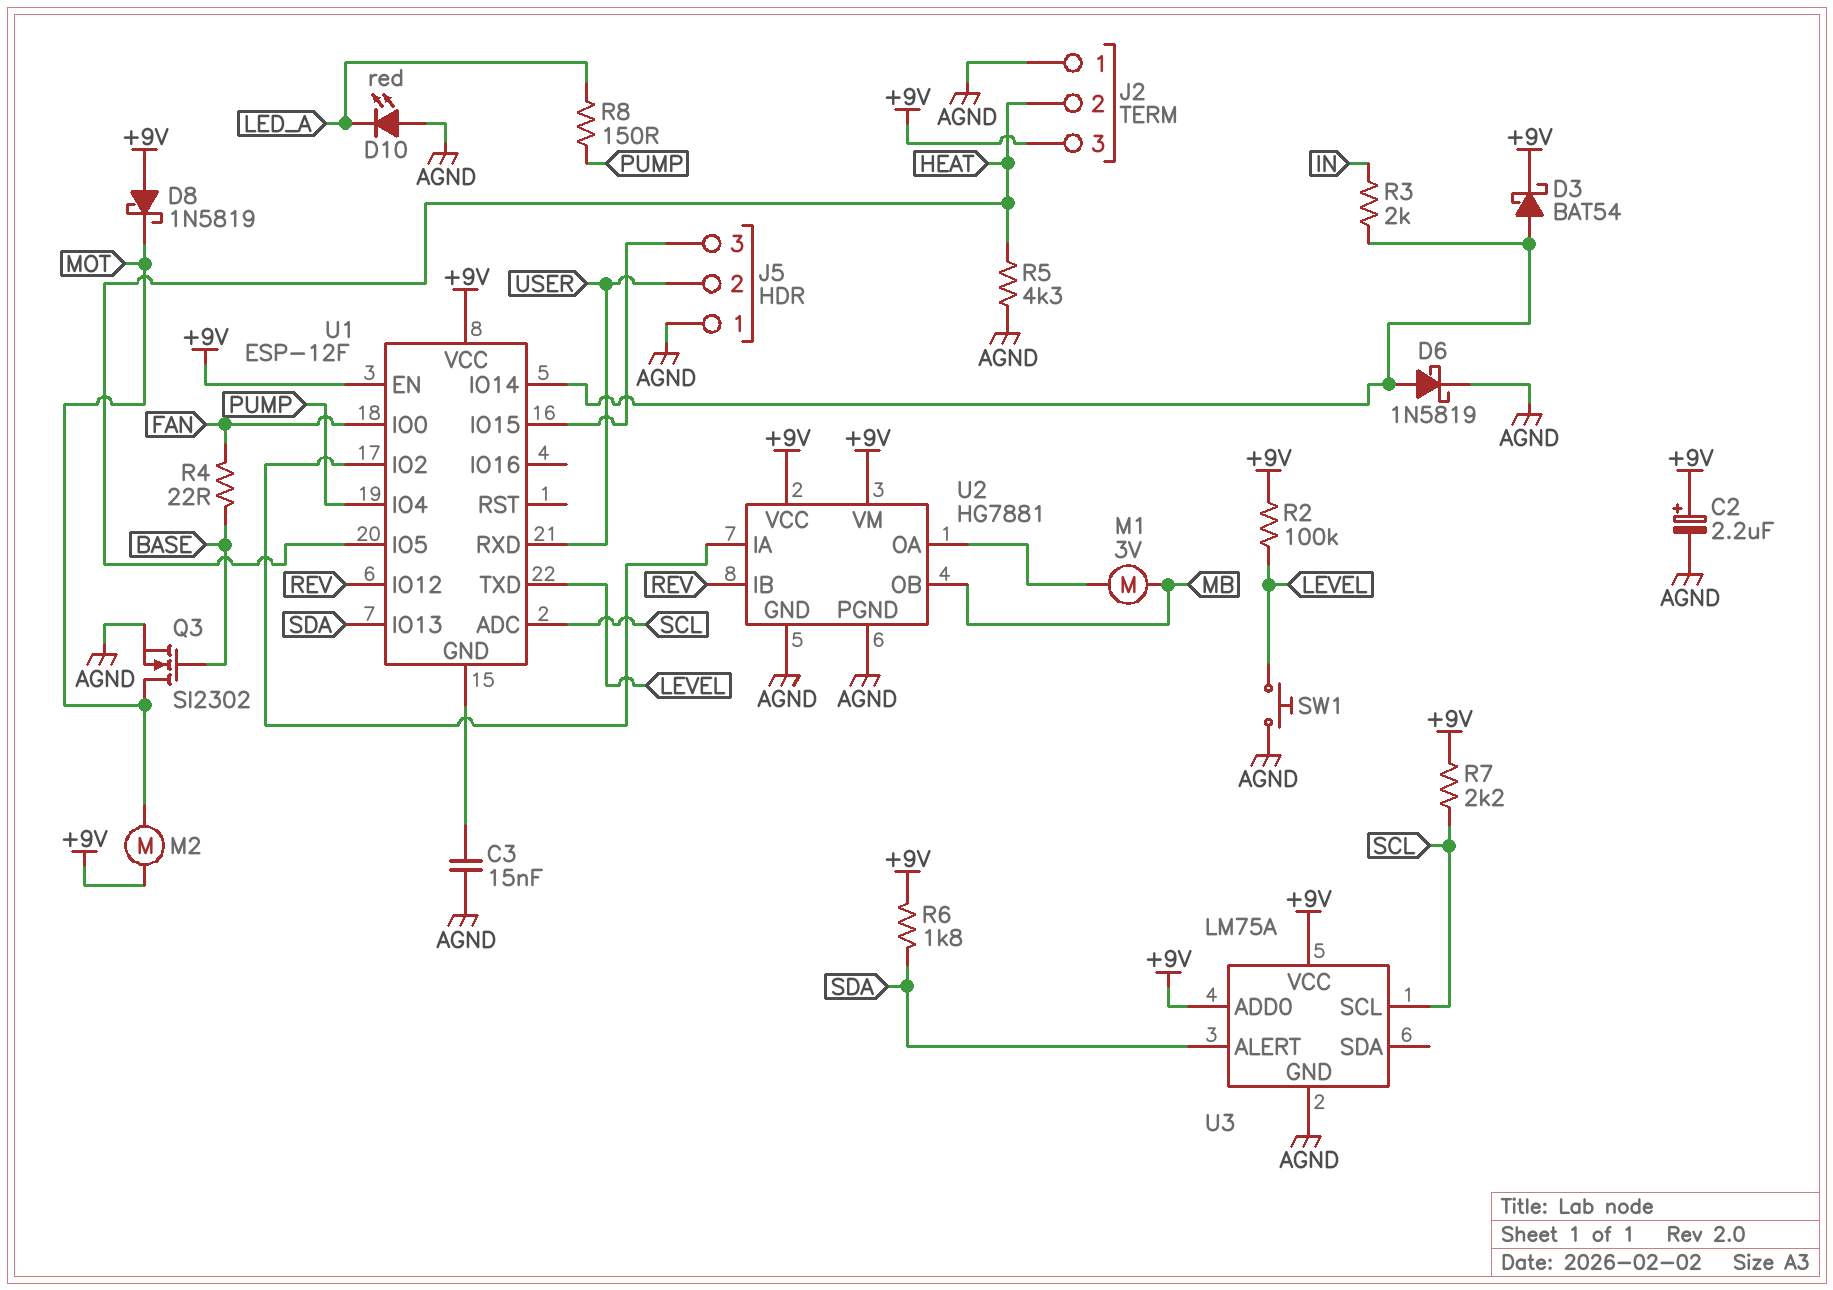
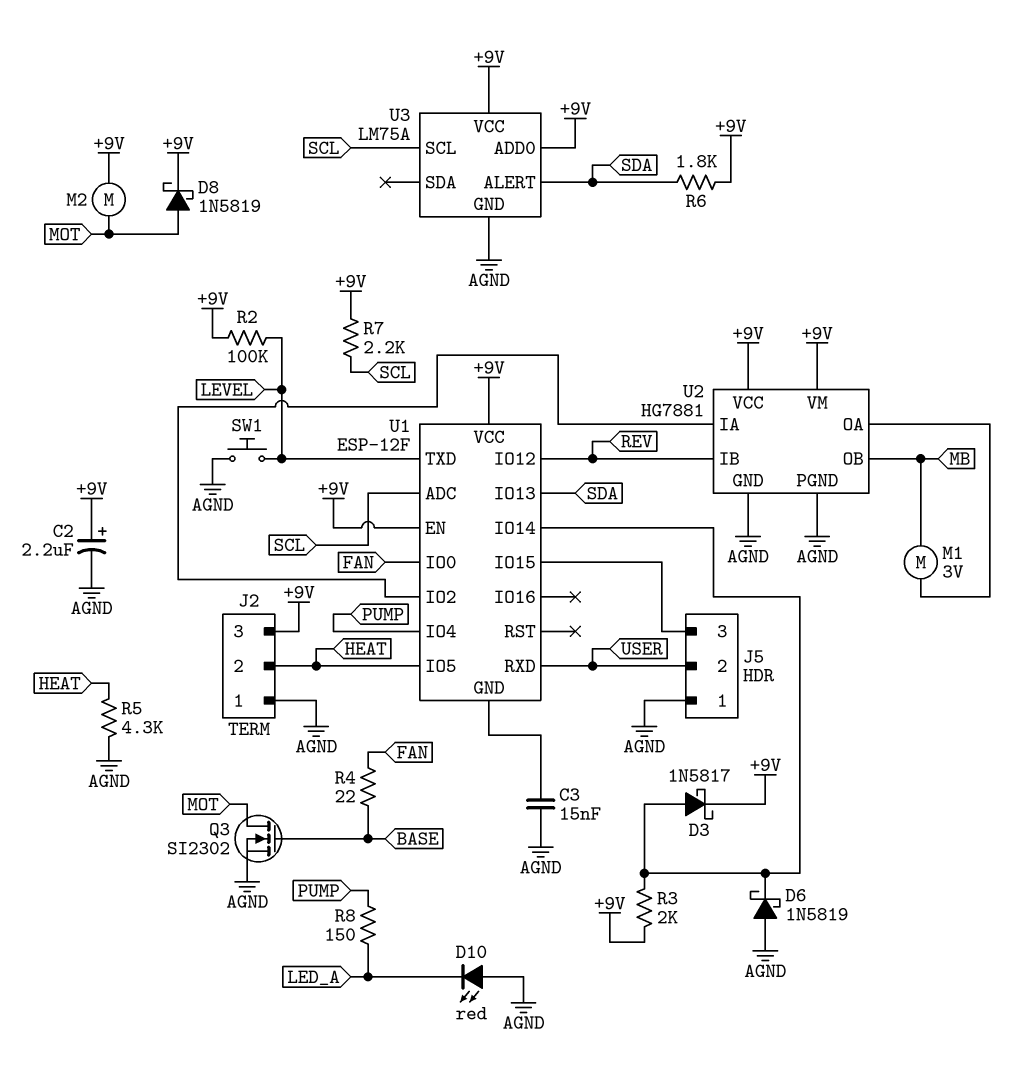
D3: schottky BAT54 (A U1/IO14, K +9V) -> schottky 1N5817 (A U1/IO14, K +9V)
D6: schottky 1N5819 (A U1/IO14, K AGND) -> schottky 1N5819 (A AGND, K U1/IO14)
D8: schottky 1N5819 (A +9V, K MOT) -> schottky 1N5819 (A MOT, K +9V)
R3: 2k (IN, U1/IO14) -> 2k (+9V, U1/IO14)

